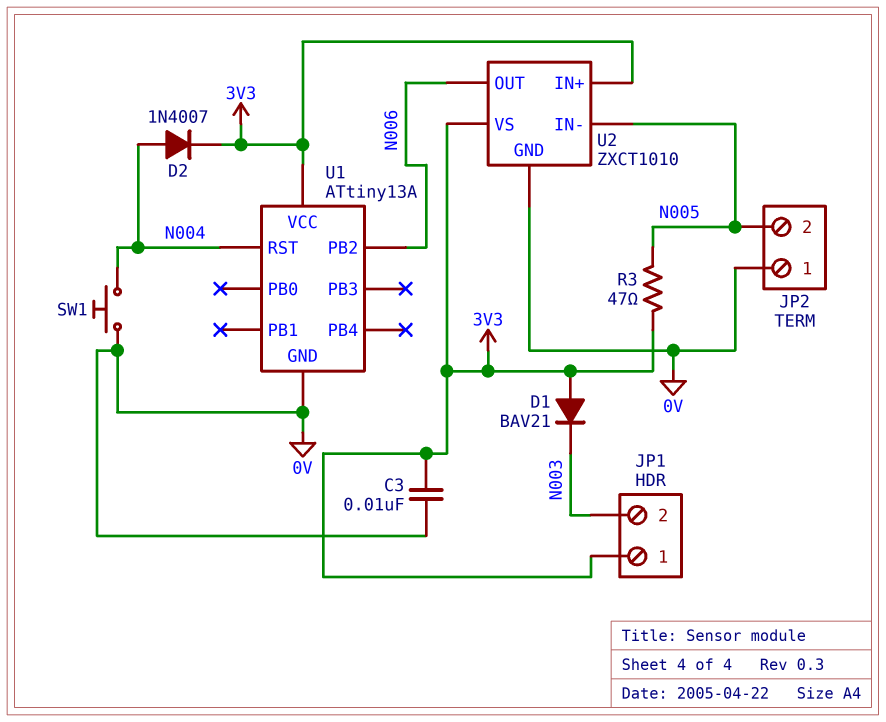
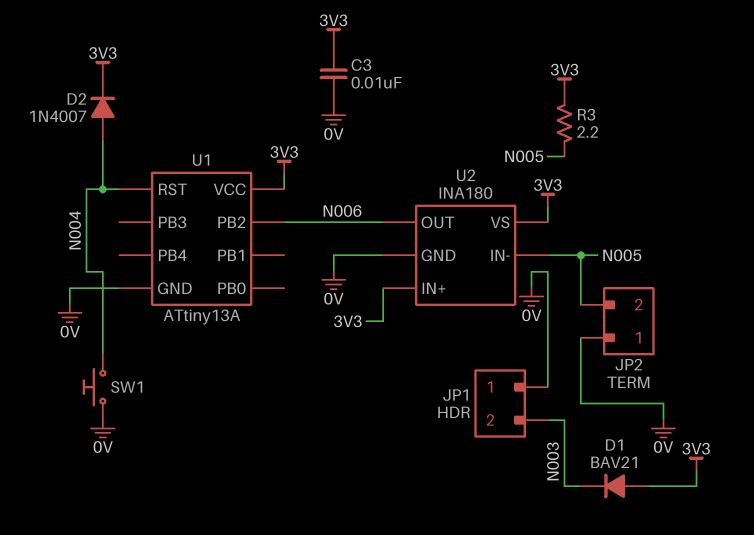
JP1 pin 1: 3V3 -> 0V
R3: 47 (3V3, N005) -> 2.2 (3V3, N005)
U2: ZXCT1010 -> INA180

